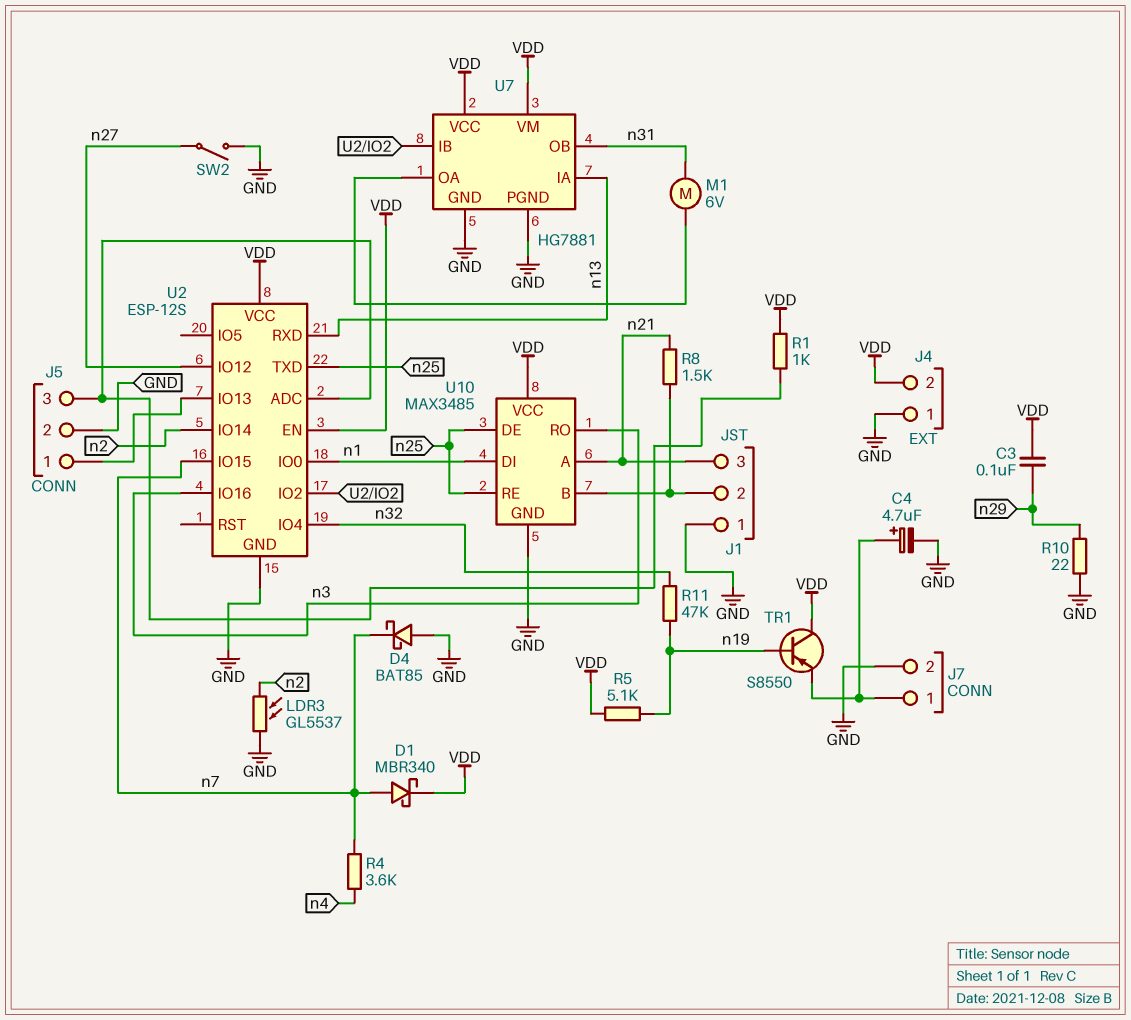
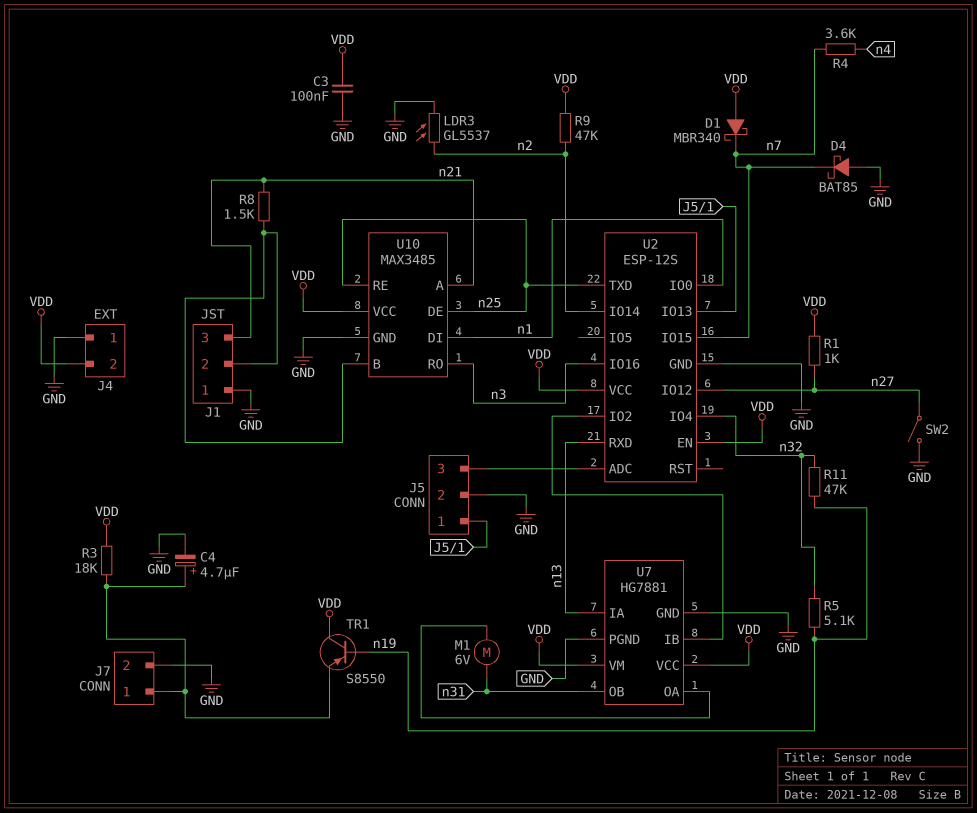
C3: 100nF (VDD, n29) -> 100nF (GND, VDD)
D1: schottky MBR340 (A n7, K VDD) -> schottky MBR340 (A VDD, K n7)
R1: 1k (J5/3, VDD) -> 1k (VDD, n27)
R3: none -> 18k (J7/1, VDD)
R5: 5.1k (VDD, n19) -> 5.1k (n19, n32)
R9: none -> 47k (VDD, n2)
R10: 22 (GND, n29) -> none

